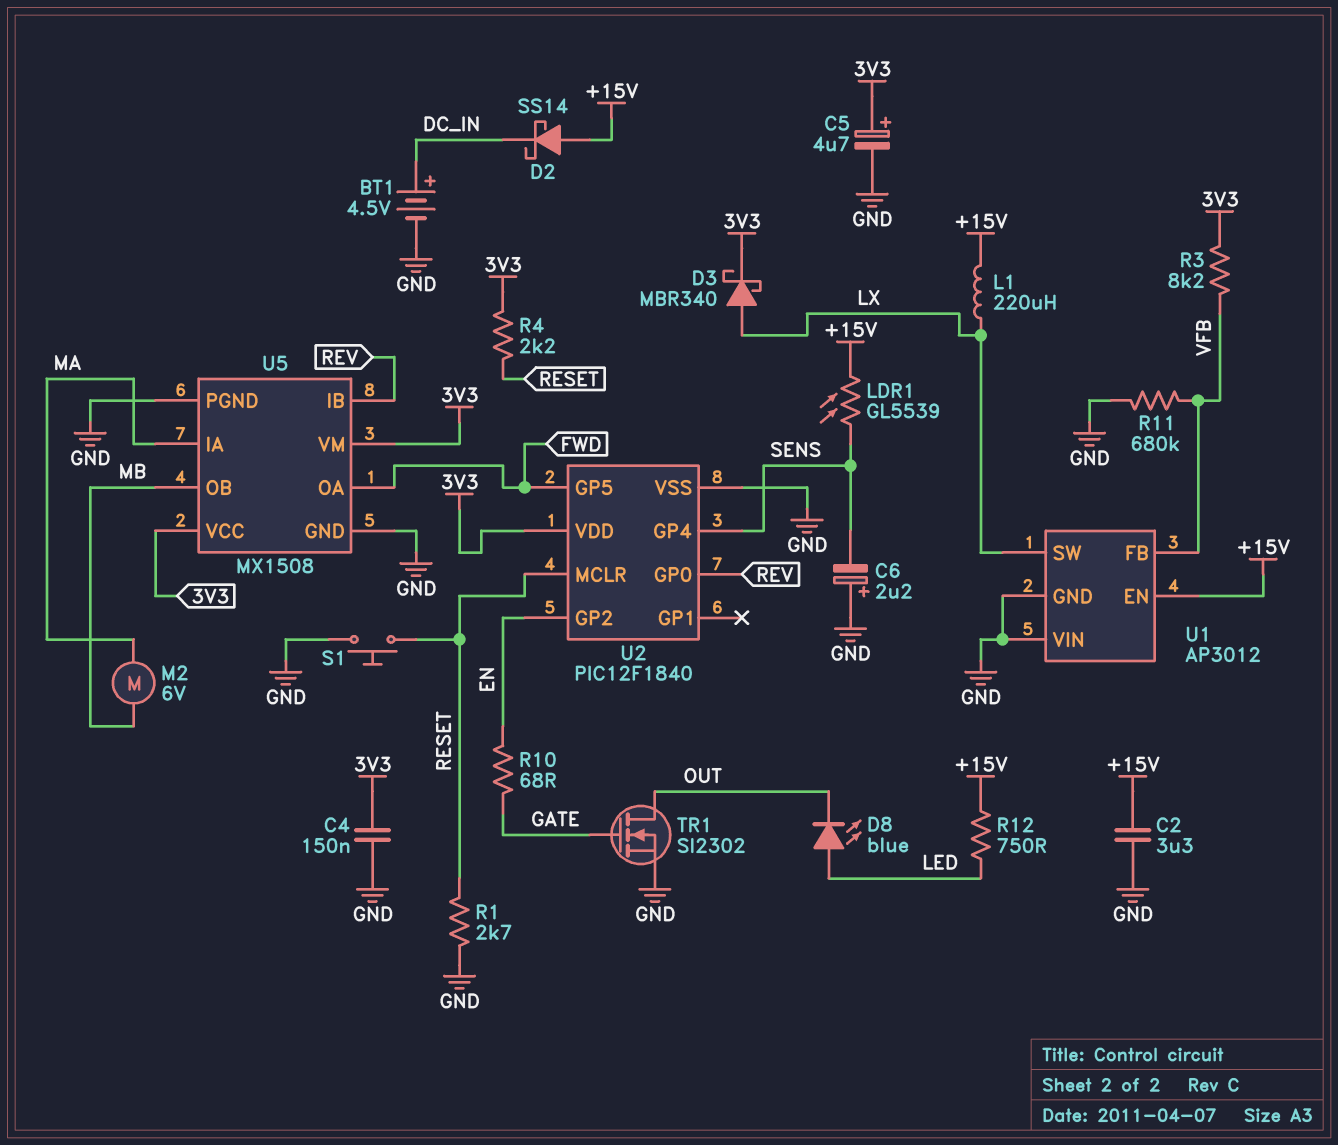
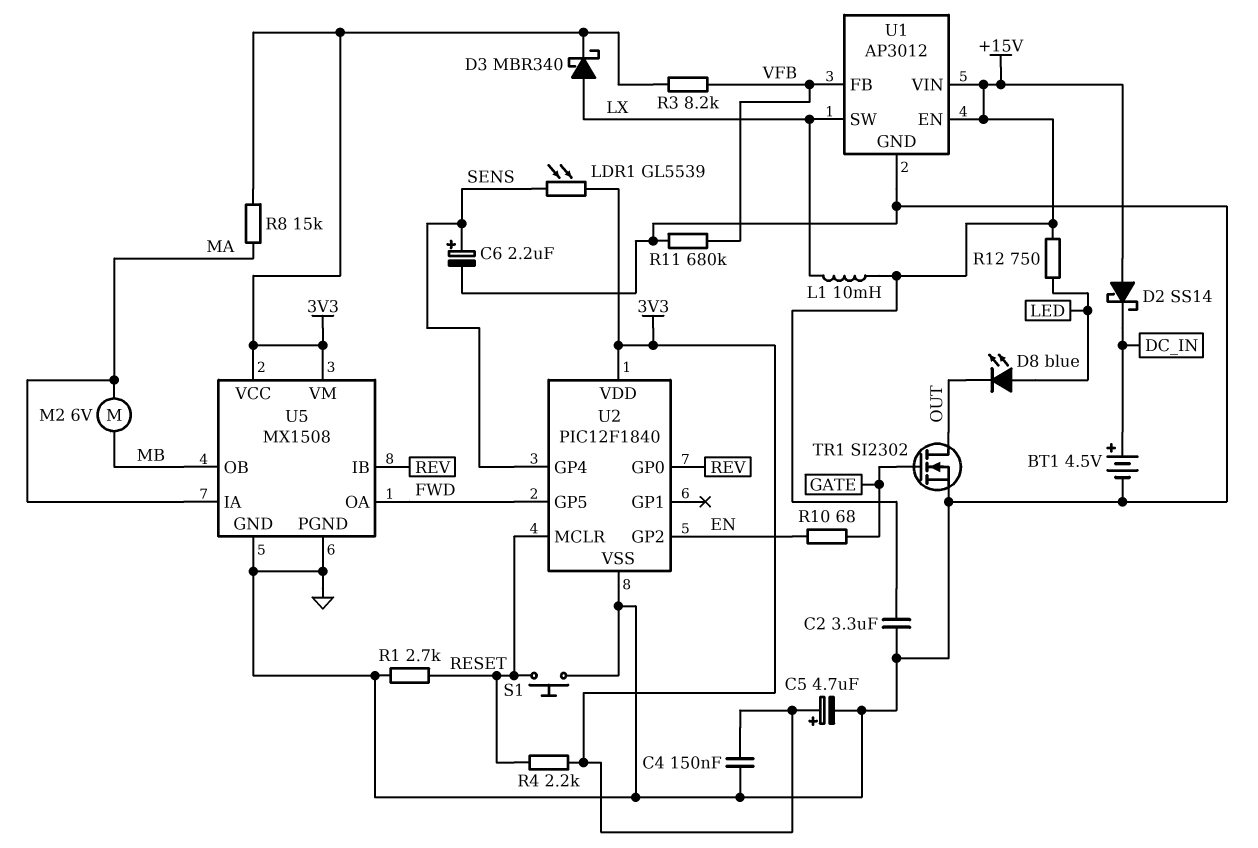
C6: 2.2uF (plus GND, minus SENS) -> 2.2uF (plus SENS, minus GND)
L1: 220uH (+15V, LX) -> 10mH (+15V, LX)
LDR1: GL5539 (+15V, SENS) -> GL5539 (3V3, SENS)
R8: none -> 15k (3V3, MA)
U1 pin VIN: GND -> +15V

